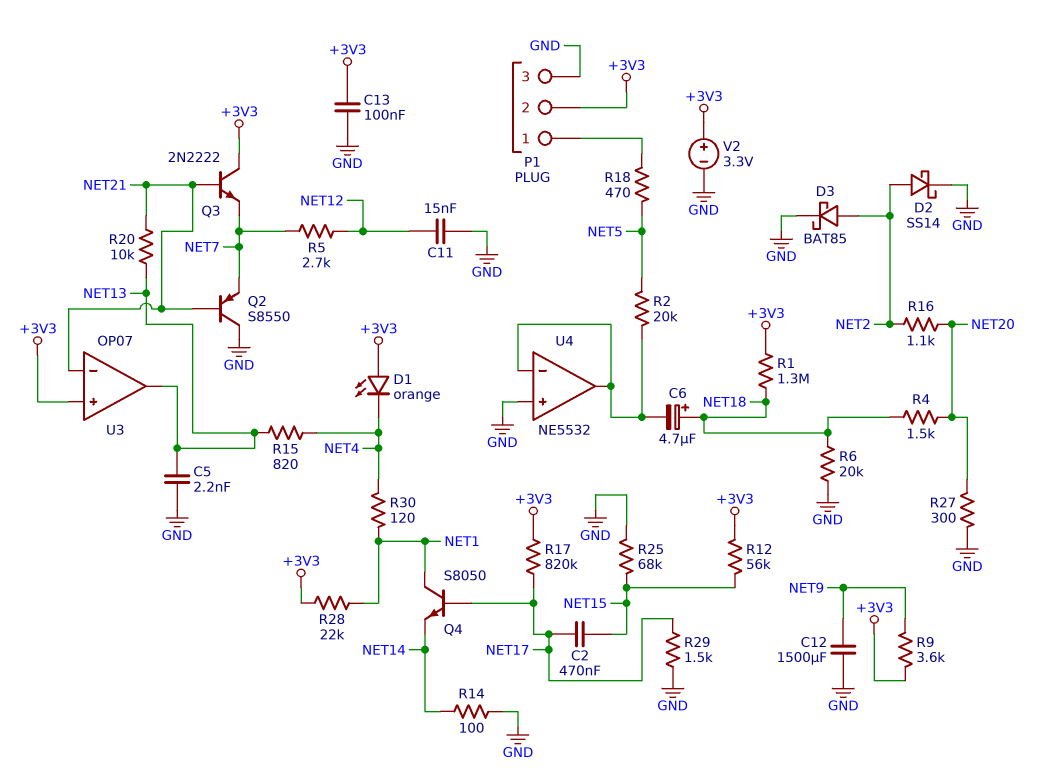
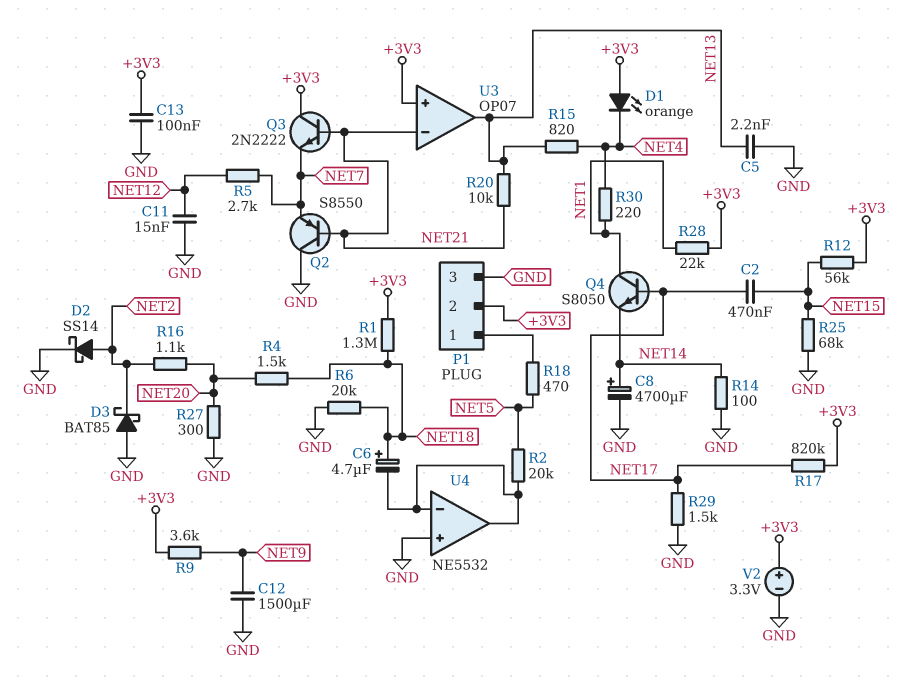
C8: none -> 4700uF (plus NET14, minus GND)
D3: schottky BAT85 (A NET2, K GND) -> schottky BAT85 (A GND, K NET2)
R30: 120 (NET1, NET4) -> 220 (NET1, NET4)

